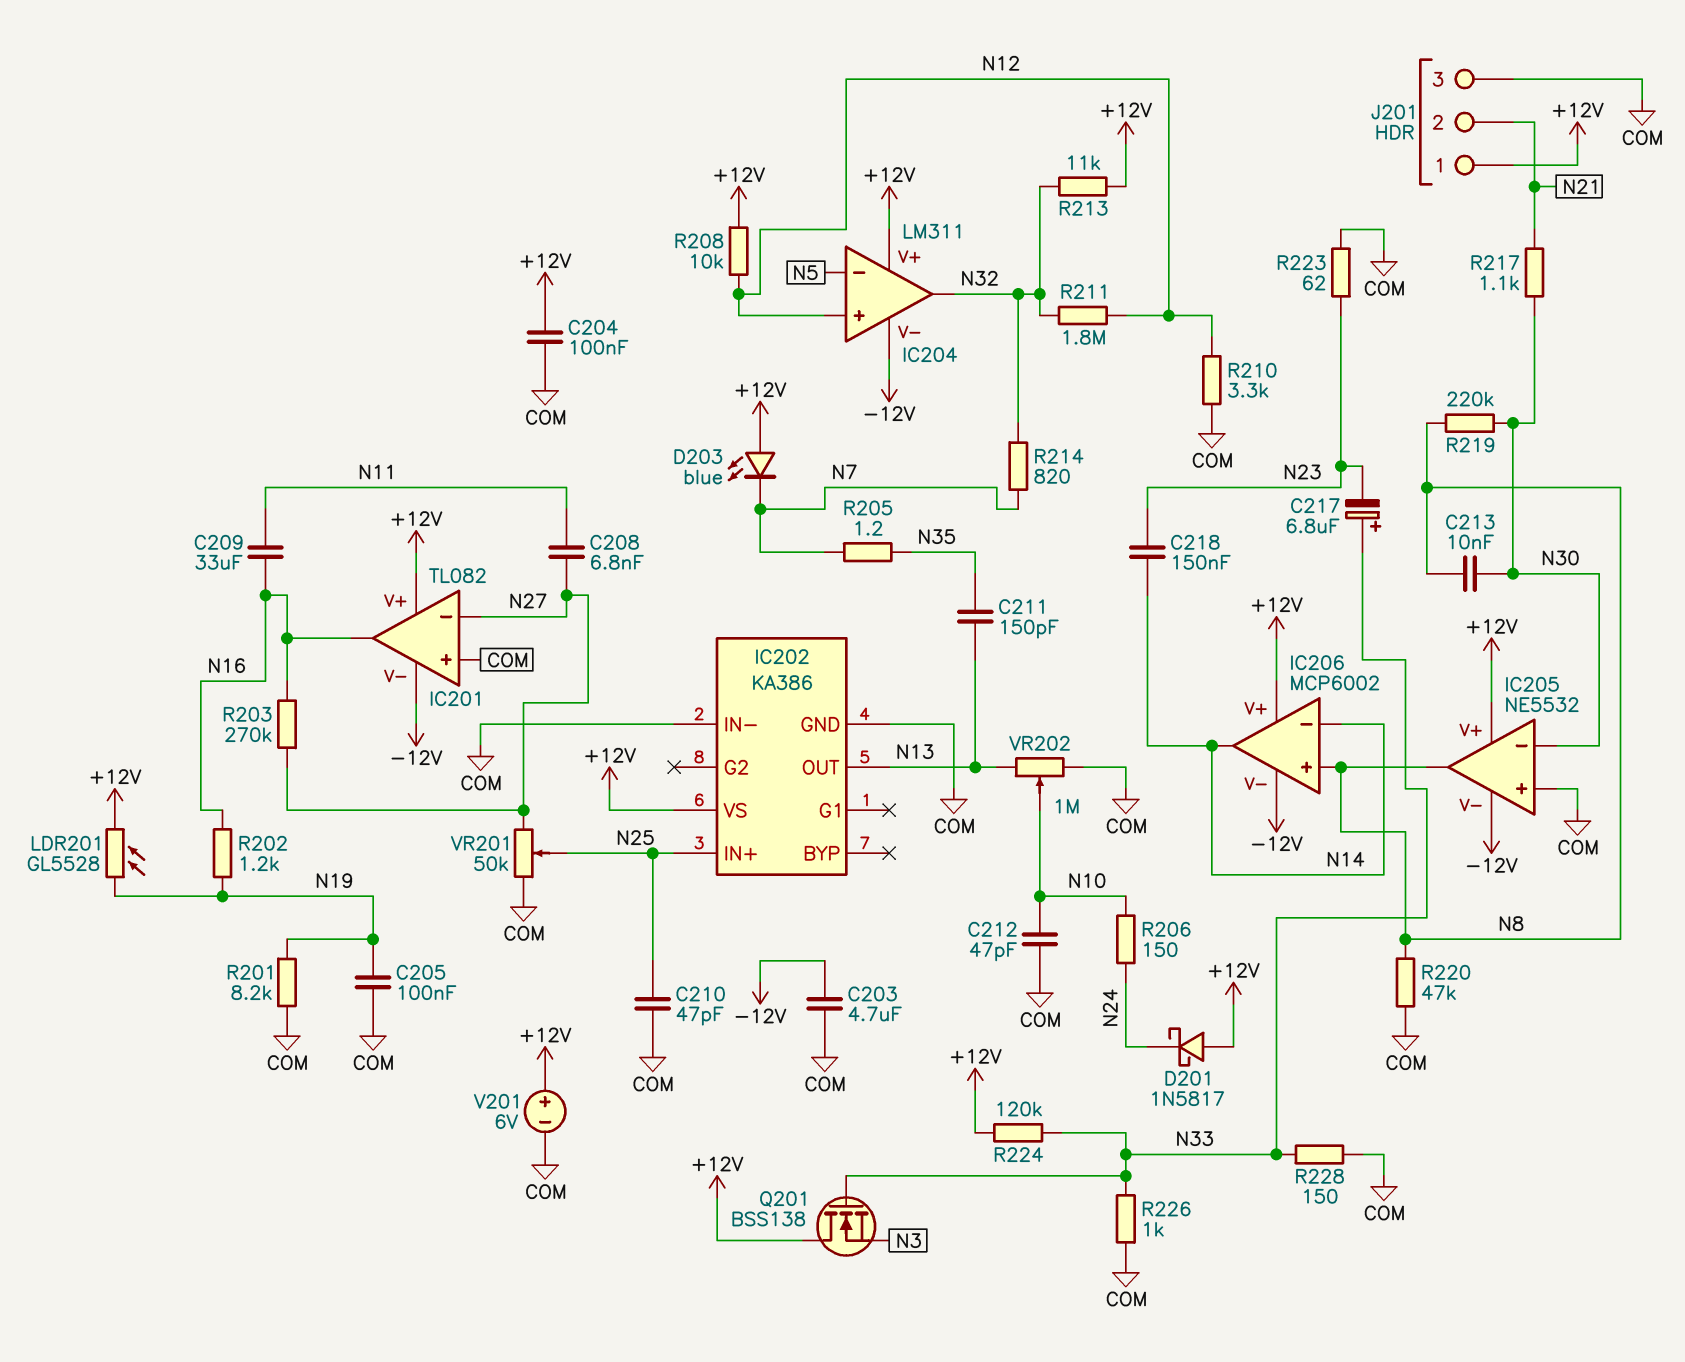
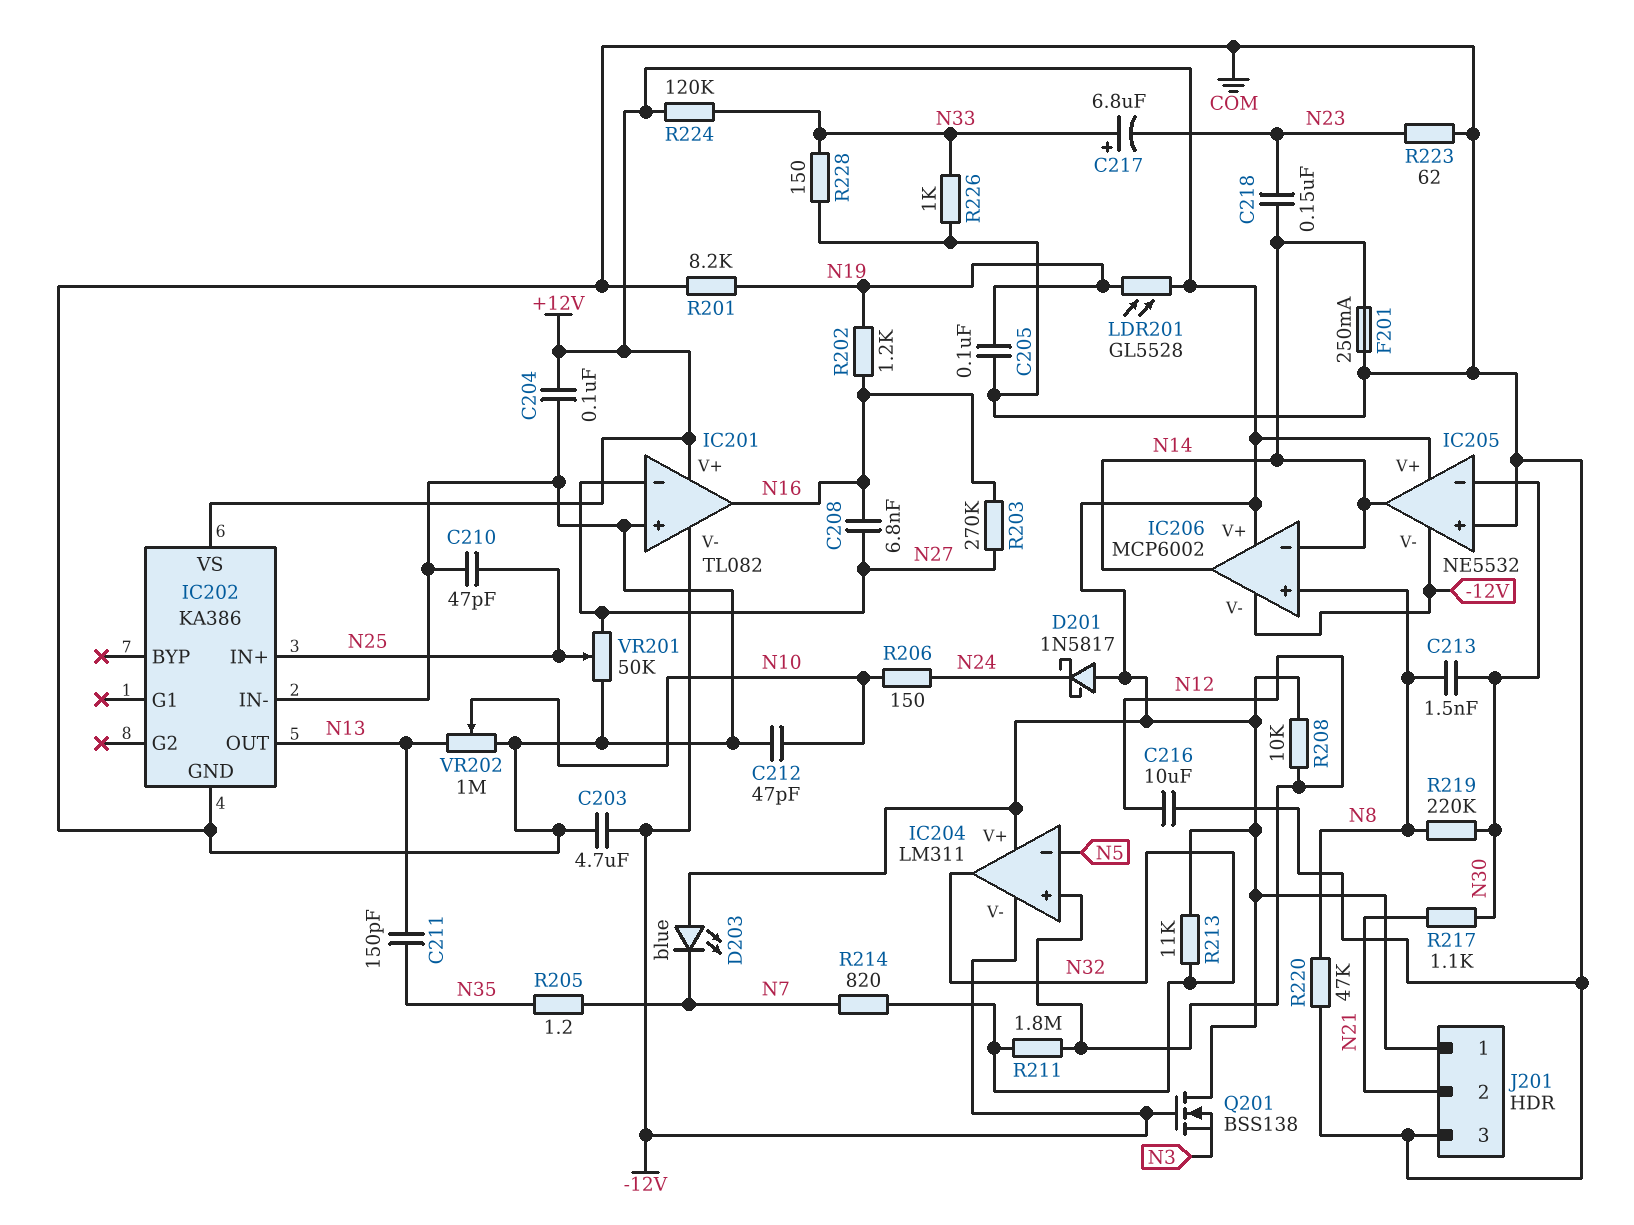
C208: 6.8nF (N11, N27) -> 6.8nF (N16, N27)
C209: 33uF (N11, N16) -> none
C213: 10nF (N8, N30) -> 1.5nF (N8, N30)
C216: none -> 10uF (COM, N12)
F201: none -> 250mA (COM, N14)
IC205 pin out: N8 -> N14
Q201: NMOS BSS138 (G N33, D +12V, S N3) -> NMOS BSS138 (G -12V, D +12V, S N3)
R210: 3.3k (COM, N12) -> none
V201: 6V (plus +12V, minus COM) -> none

